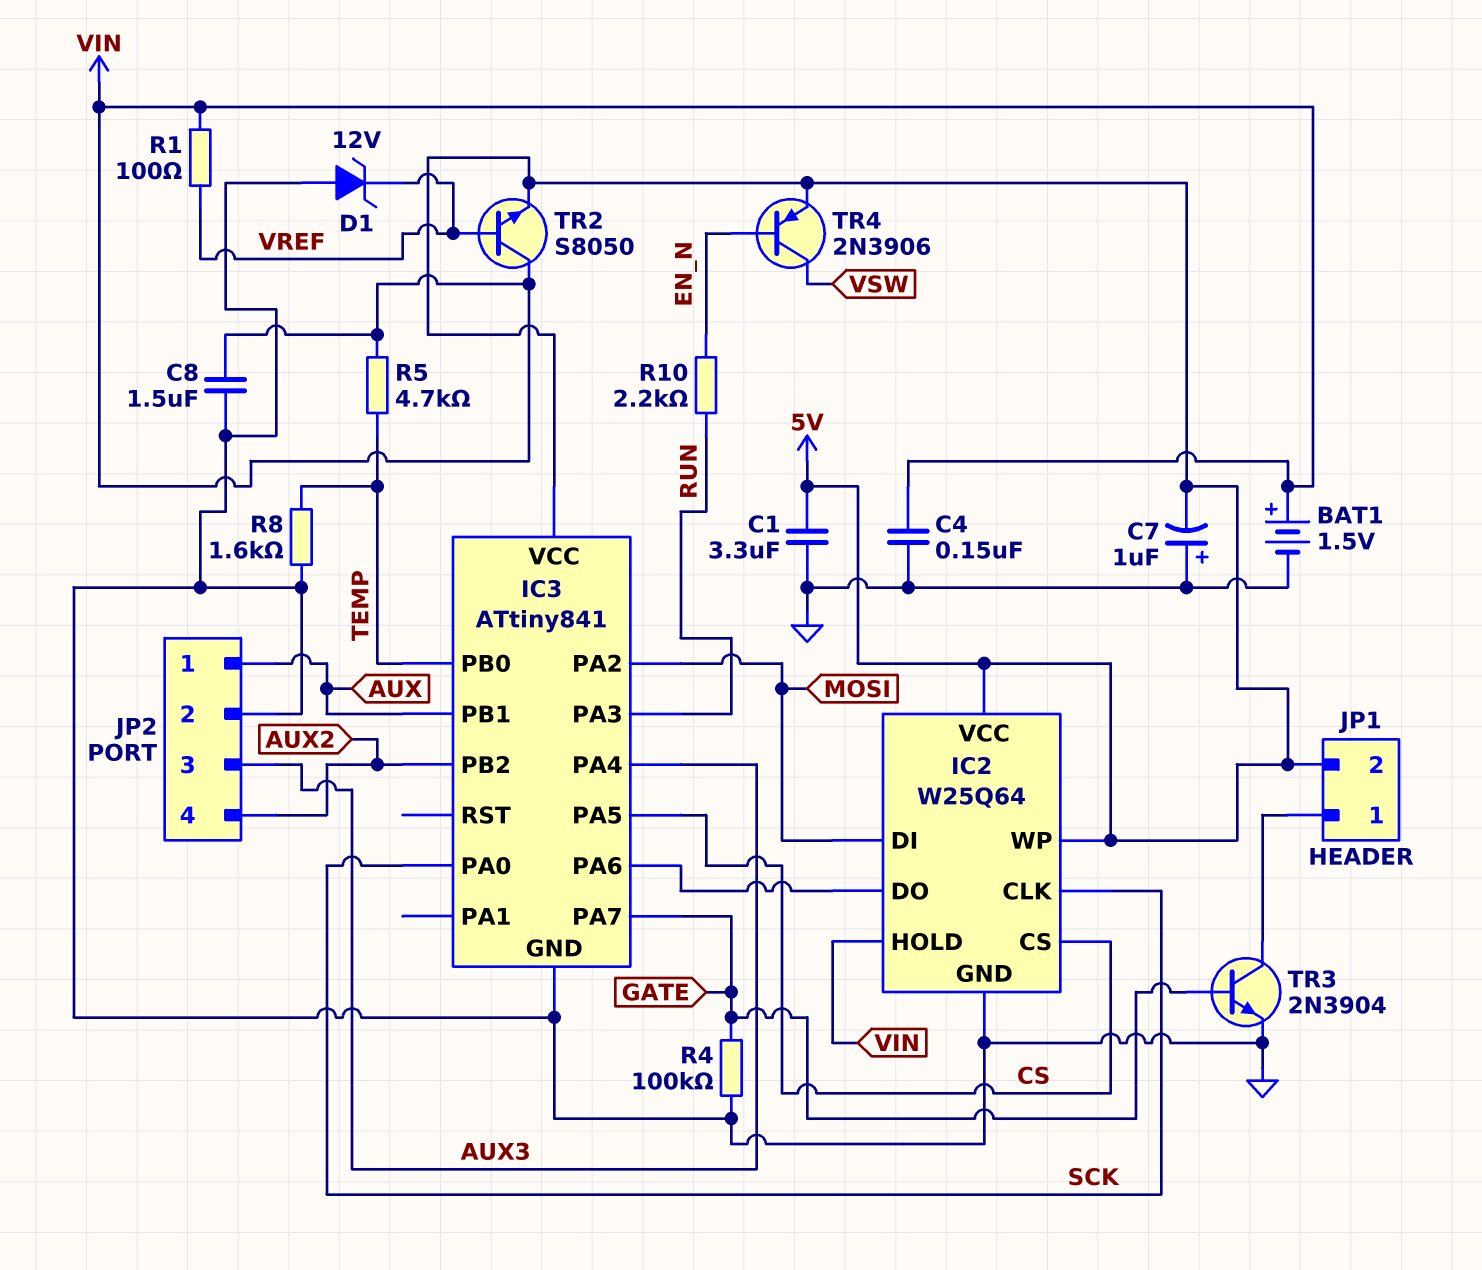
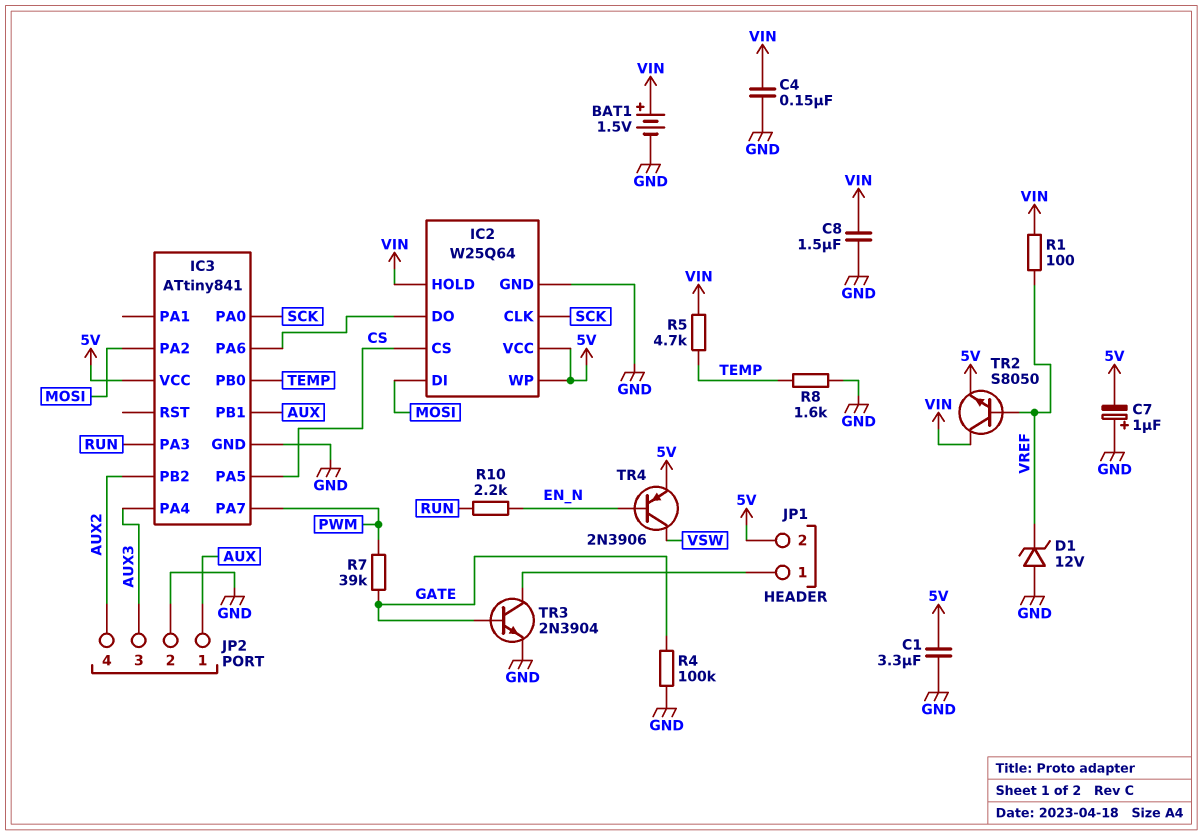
IC3 pin PA7: GATE -> PWM
R7: none -> 39k (GATE, PWM)

